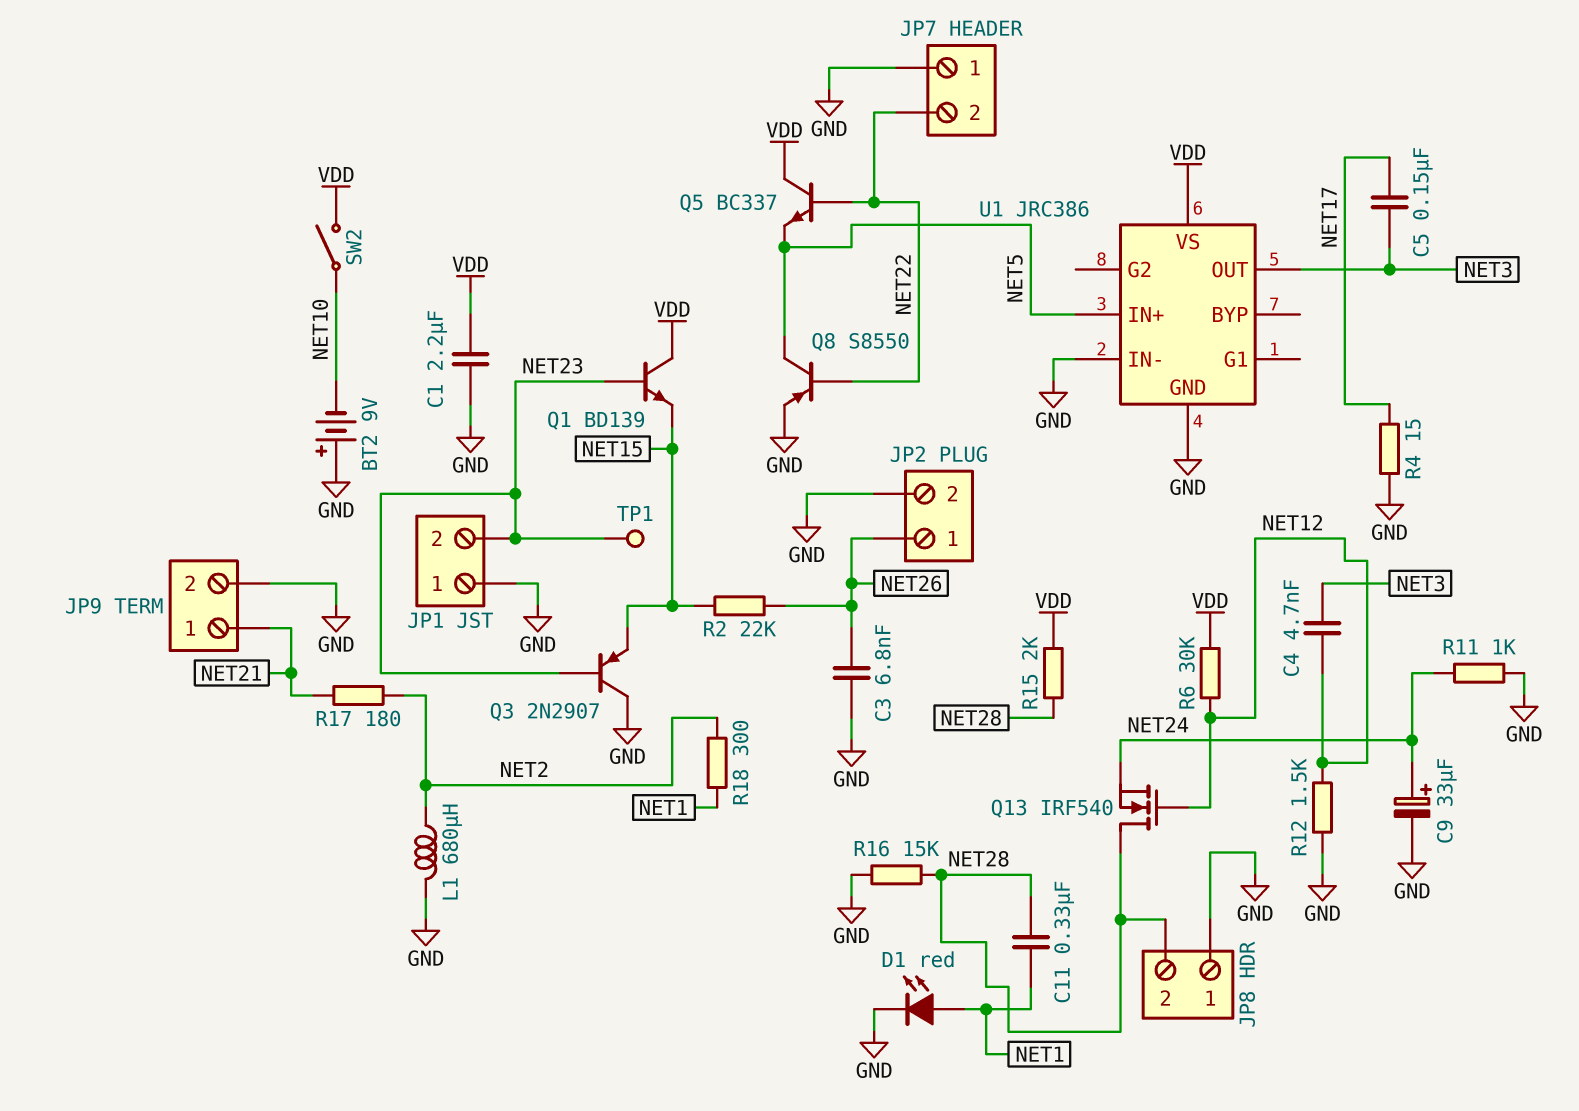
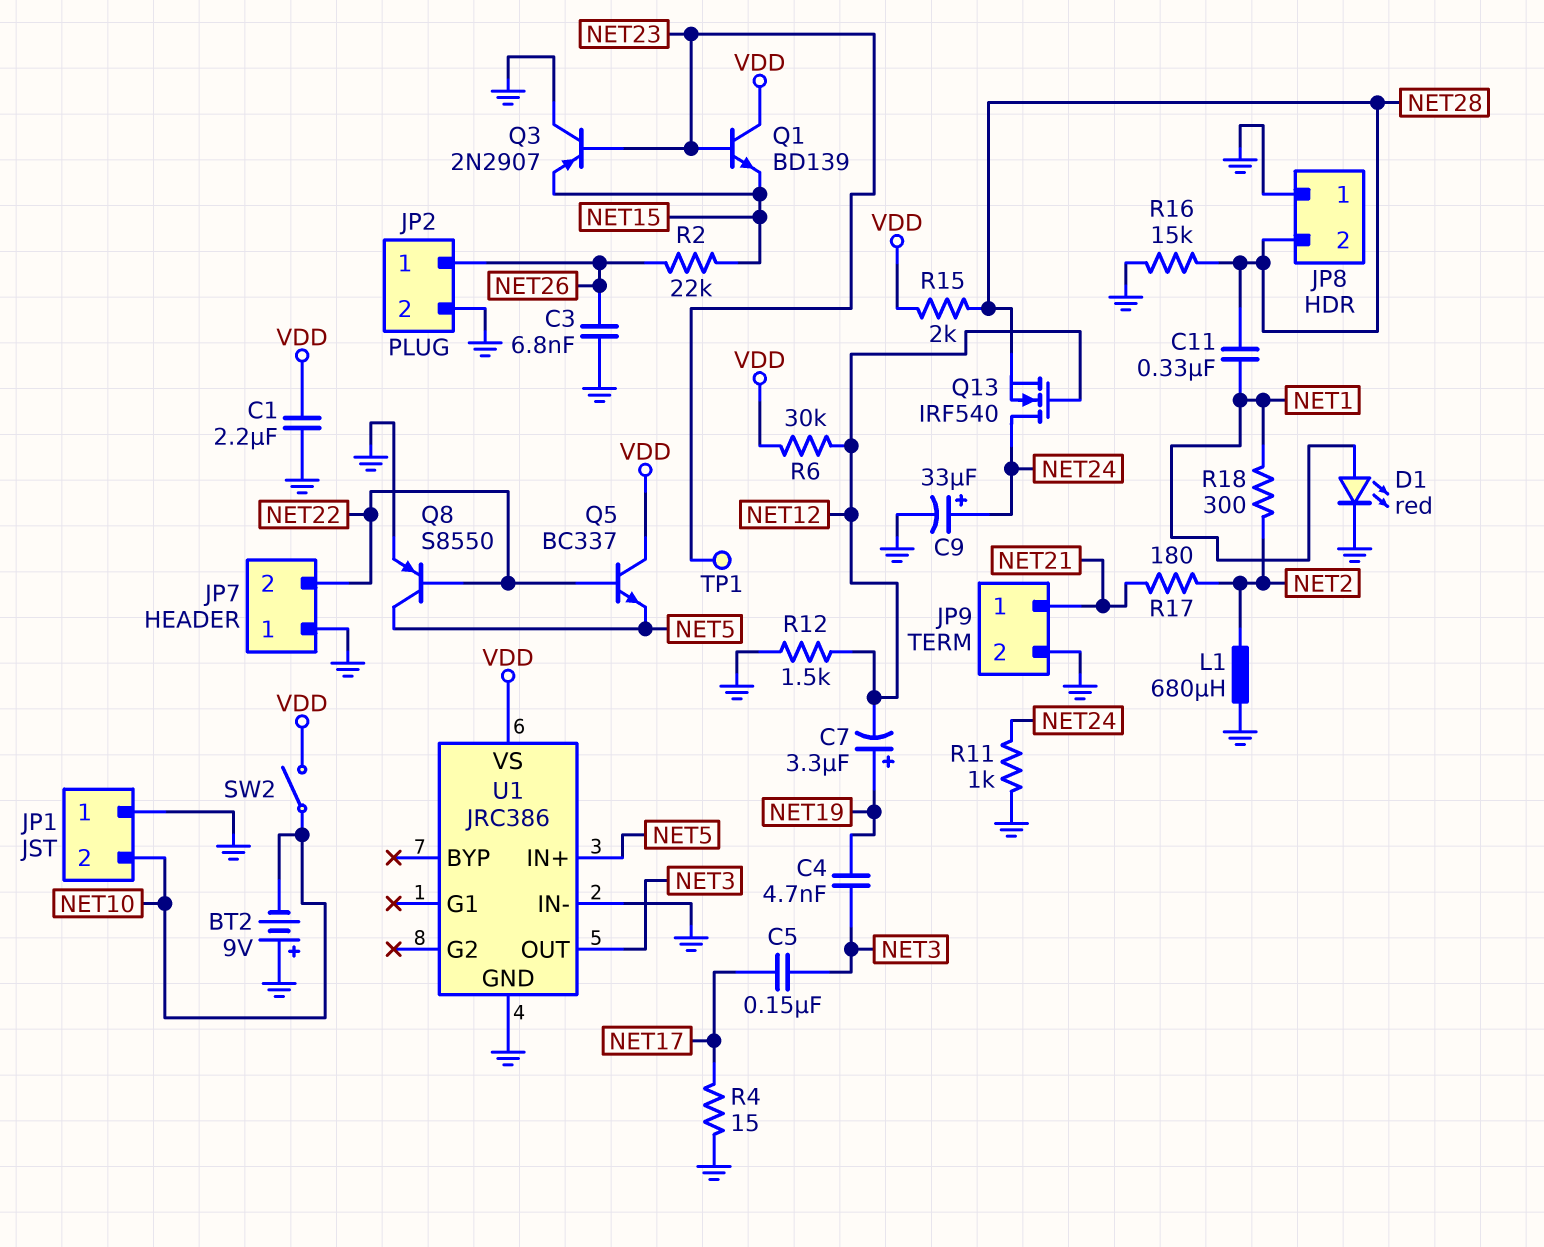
C4: 4.7nF (NET3, NET12) -> 4.7nF (NET3, NET19)
C7: none -> 3.3uF (plus NET19, minus NET12)
JP1 pin 2: NET23 -> NET10
Q13: NMOS IRF540 (G NET12, D NET28, S NET24) -> NMOS IRF540 (G NET12, D NET24, S NET28)

